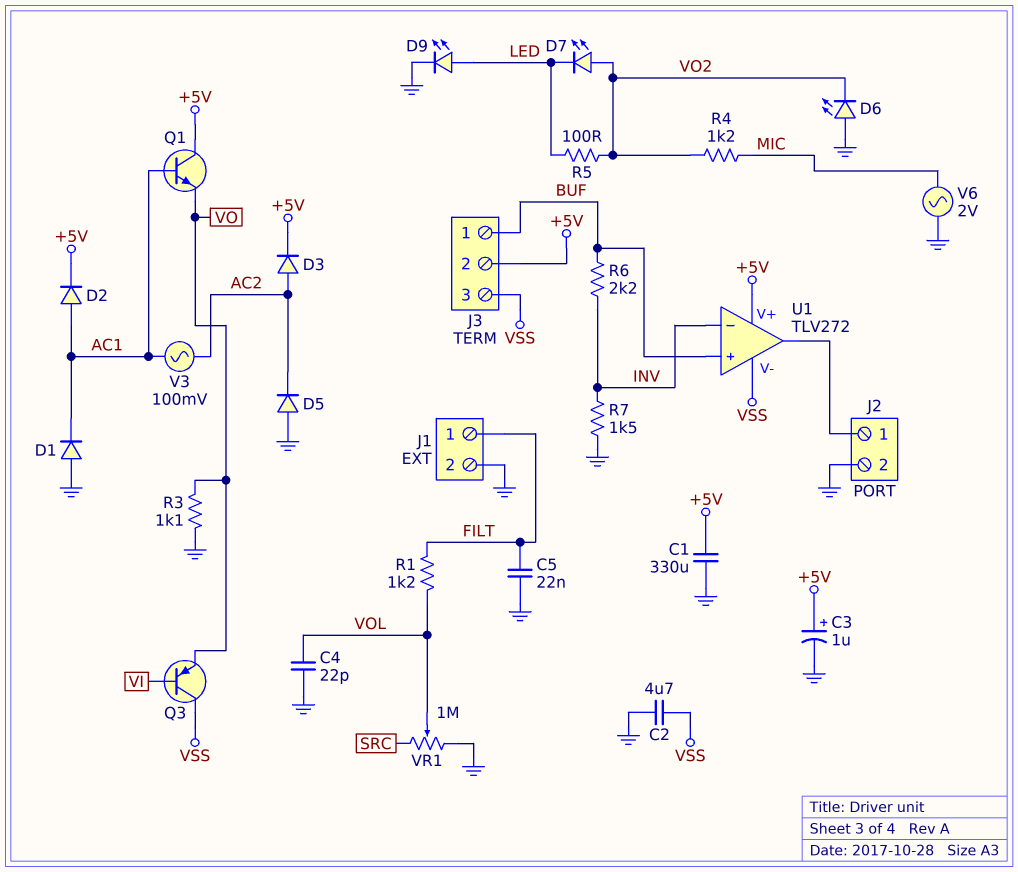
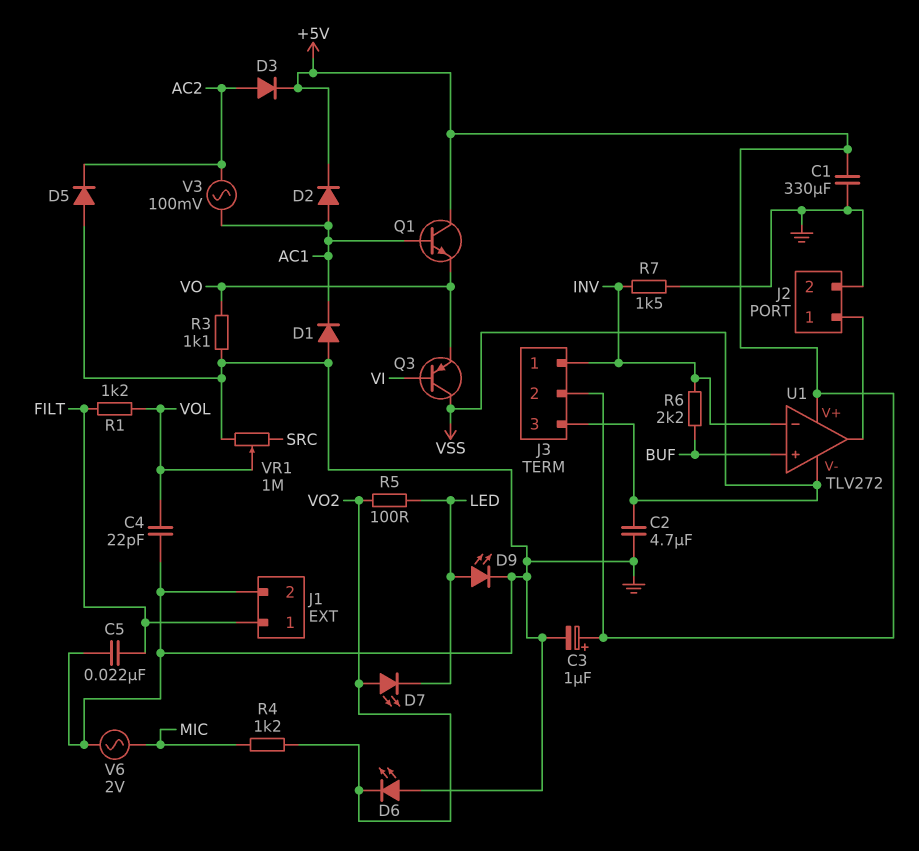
J3 pin 1: BUF -> INV

